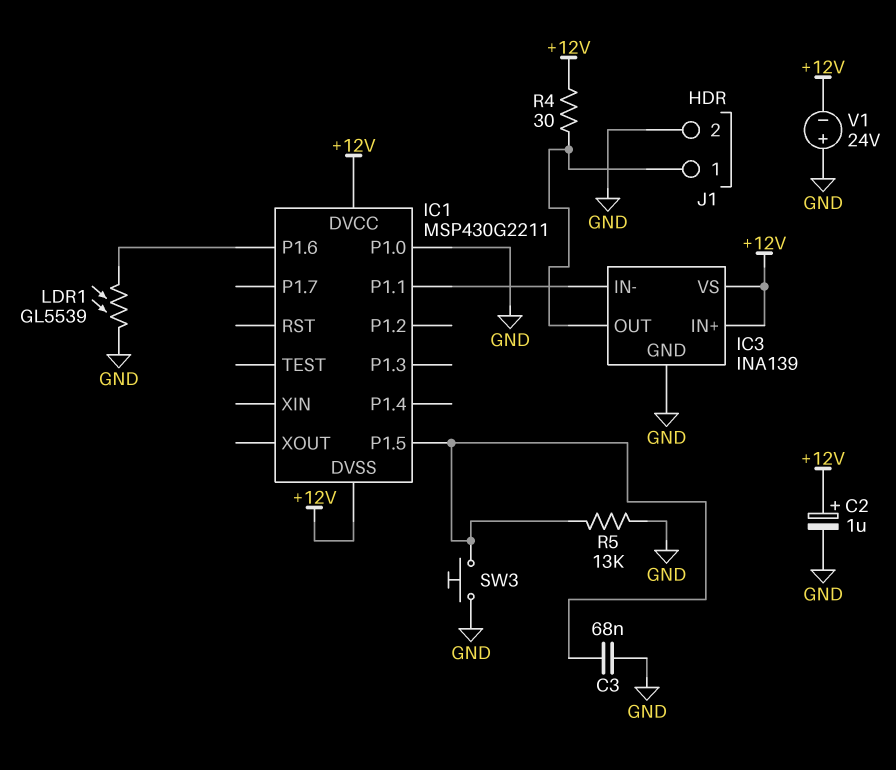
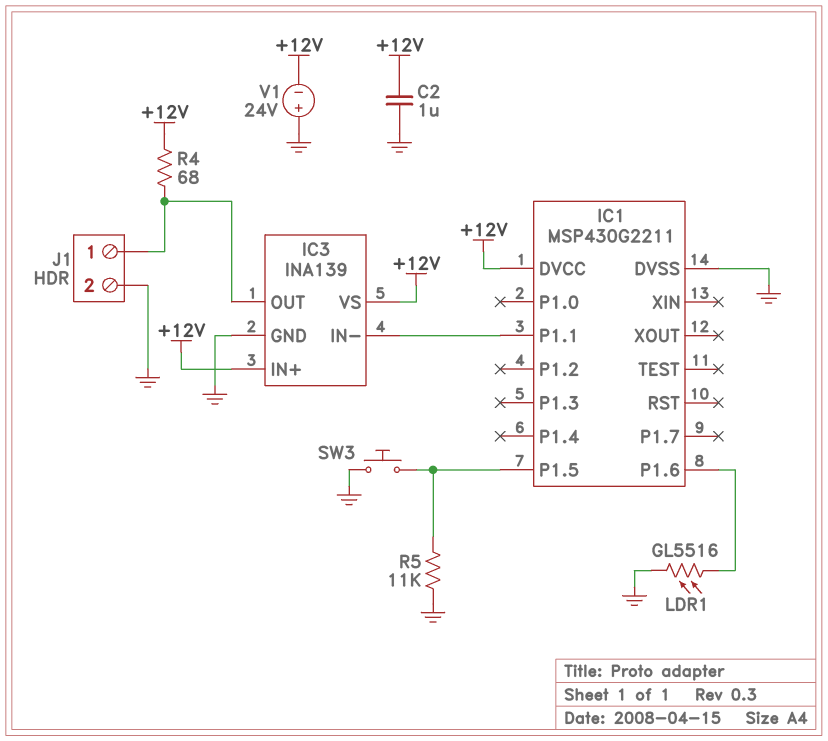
C2: 1uF (plus +12V, minus GND) -> 1uF (+12V, GND)
C3: 68nF (GND, IC1/P1.5) -> none
IC1 pin DVSS: +12V -> GND
IC1 pin P1.0: GND -> none
LDR1: GL5539 (GND, IC1/P1.6) -> GL5516 (GND, IC1/P1.6)
R4: 30 (+12V, IC3/OUT) -> 68 (+12V, IC3/OUT)
R5: 13k (GND, IC1/P1.5) -> 11k (GND, IC1/P1.5)

